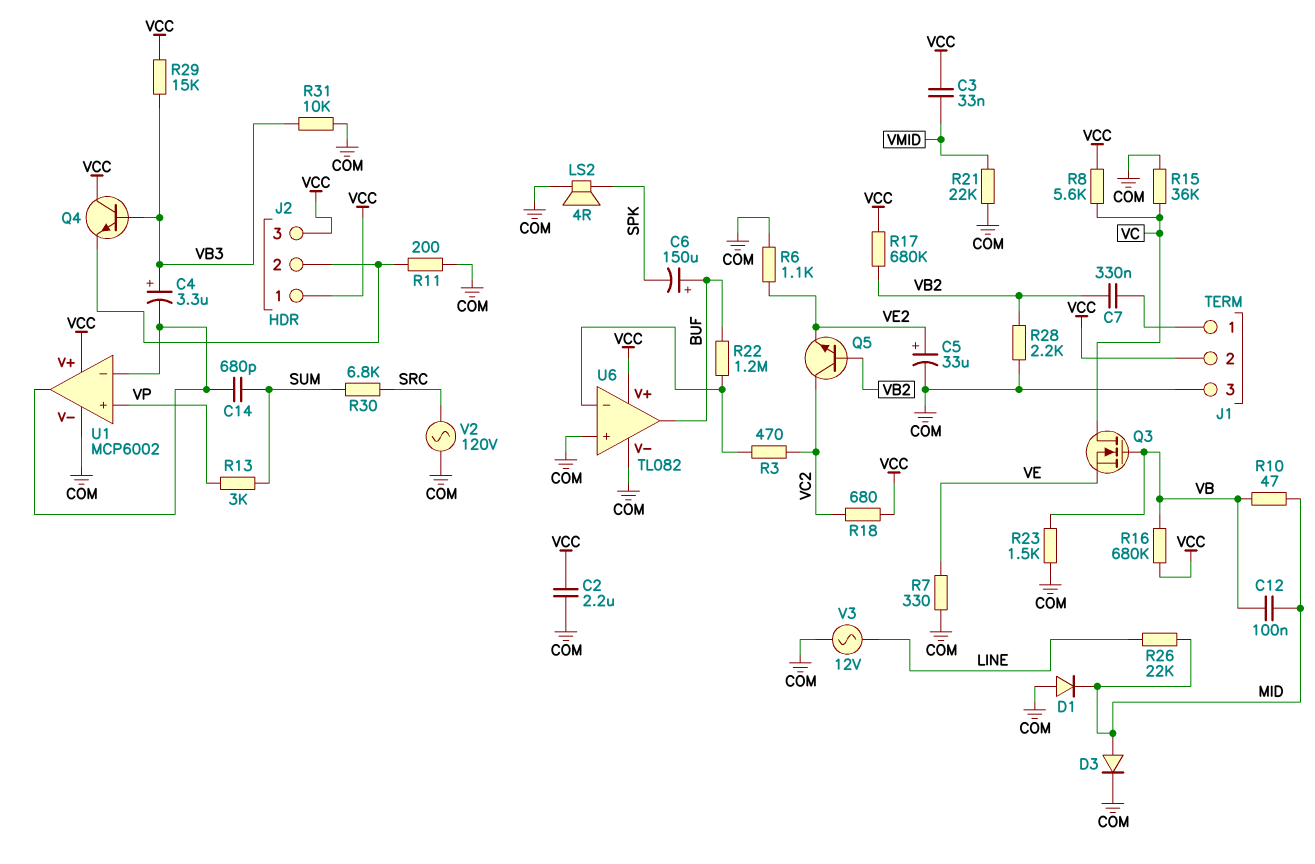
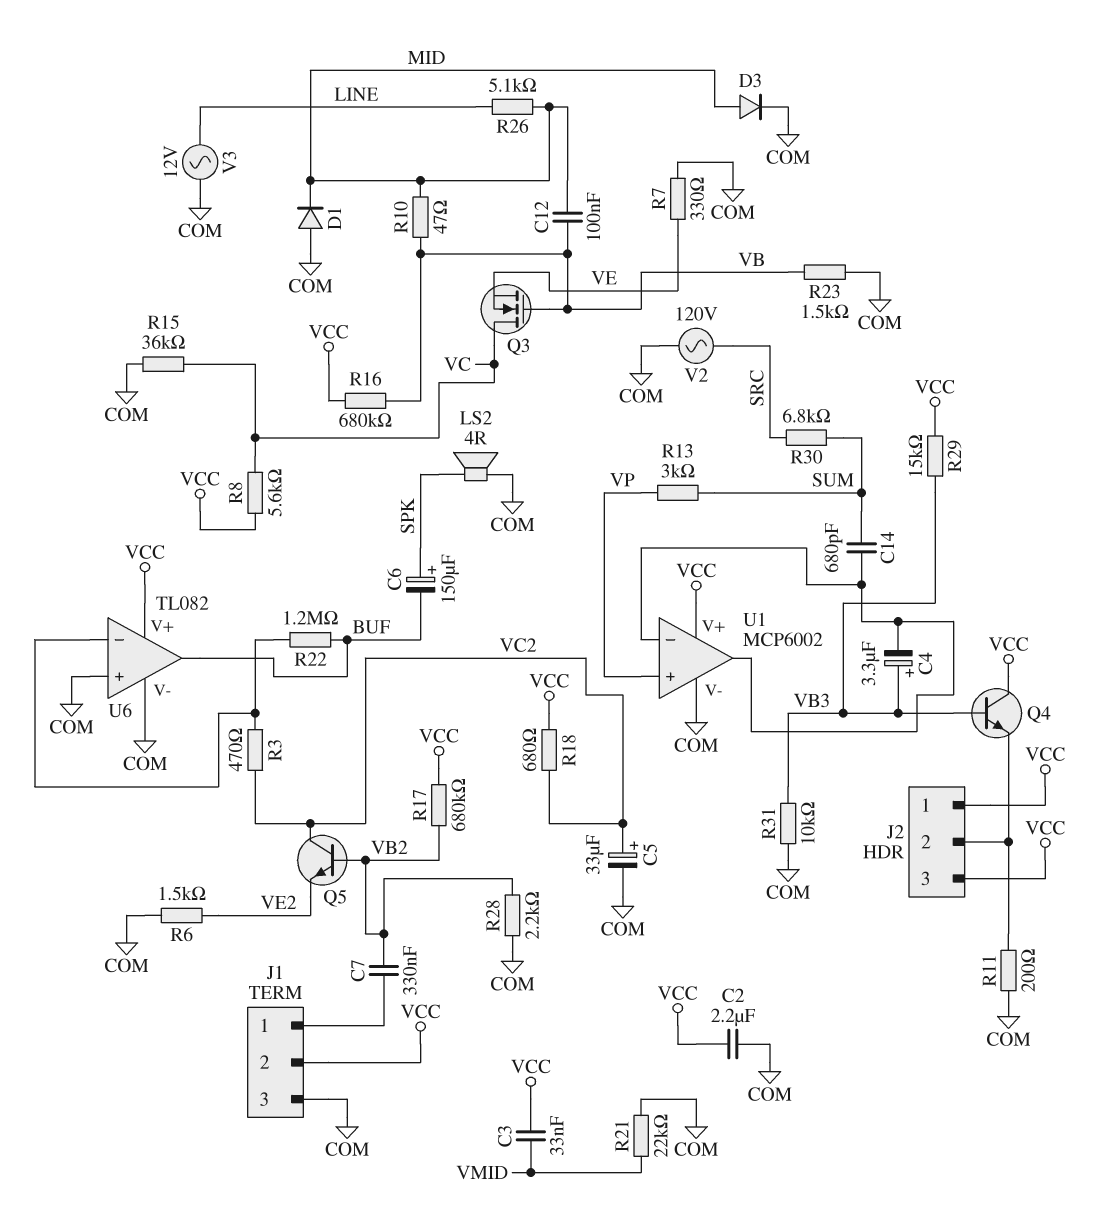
C5: 33uF (plus VE2, minus COM) -> 33uF (plus VC2, minus COM)
C6: 150uF (plus BUF, minus SPK) -> 150uF (plus SPK, minus BUF)
R6: 1.1k (COM, VE2) -> 1.5k (COM, VE2)
R26: 22k (LINE, MID) -> 5.1k (LINE, MID)

